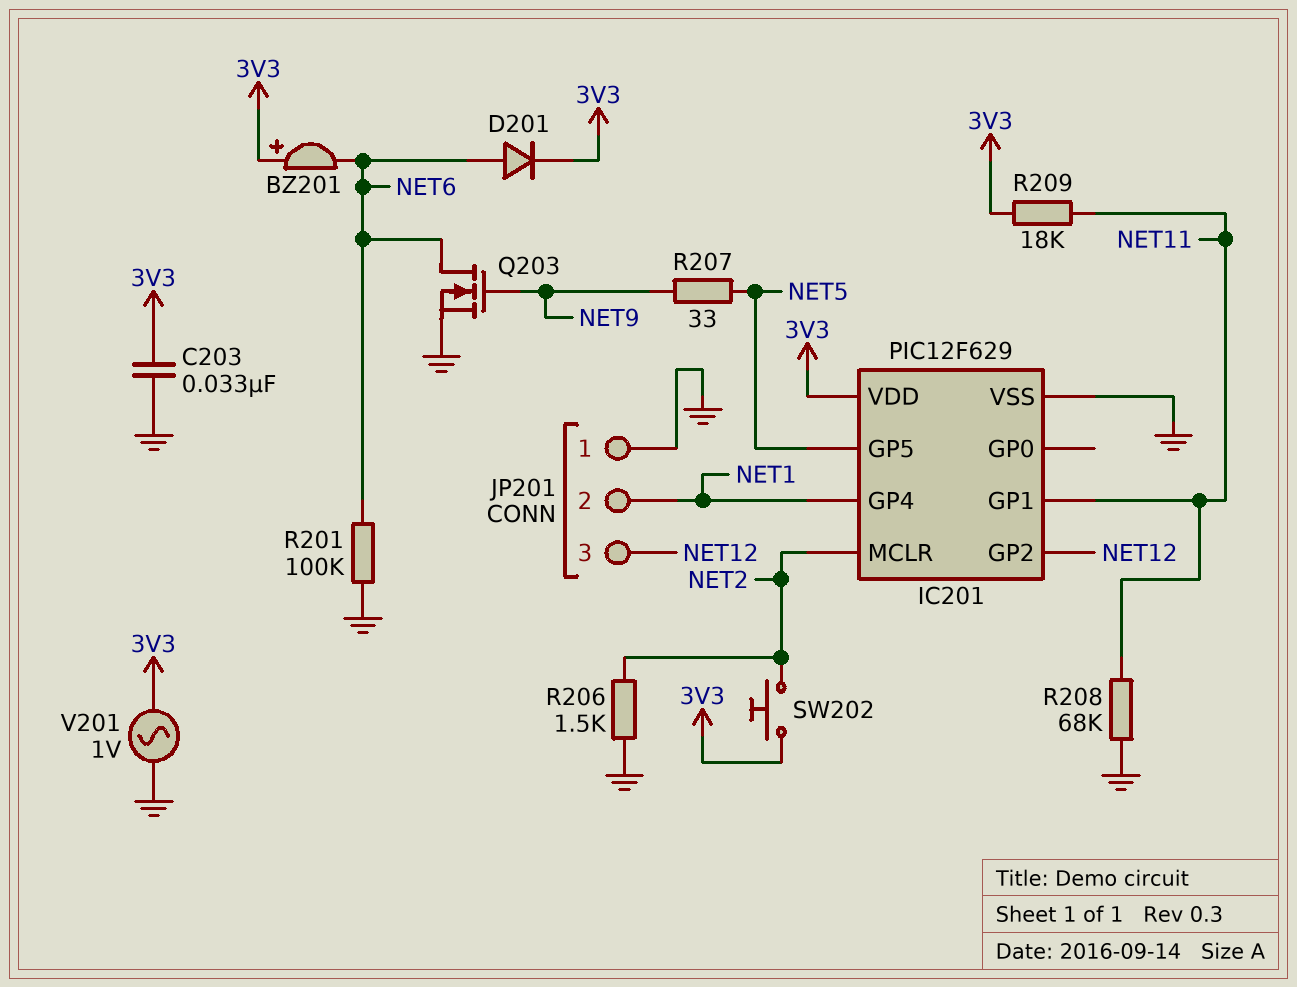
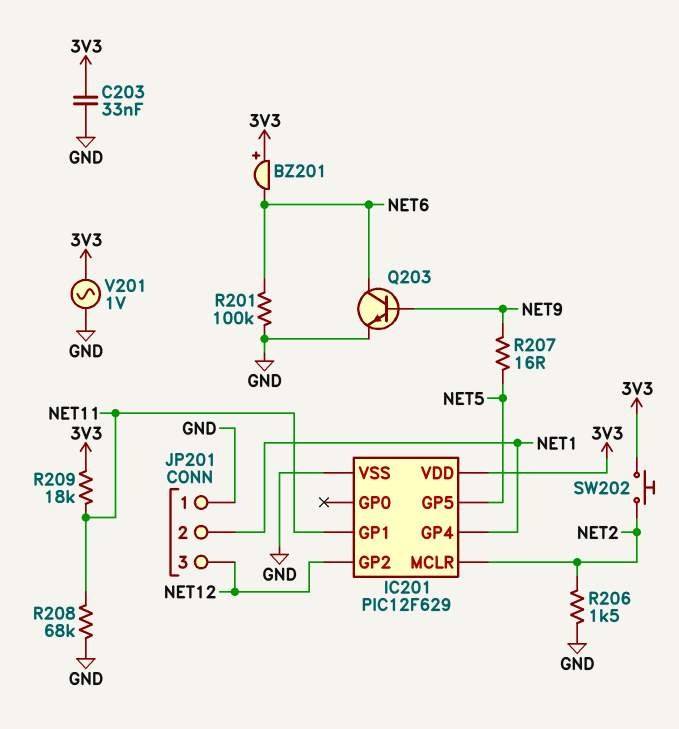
D201: diode (A NET6, K 3V3) -> none
Q203: NMOS (G NET9, D NET6, S GND) -> NPN (B NET9, C NET6, E GND)
R207: 33 (NET5, NET9) -> 16 (NET5, NET9)

